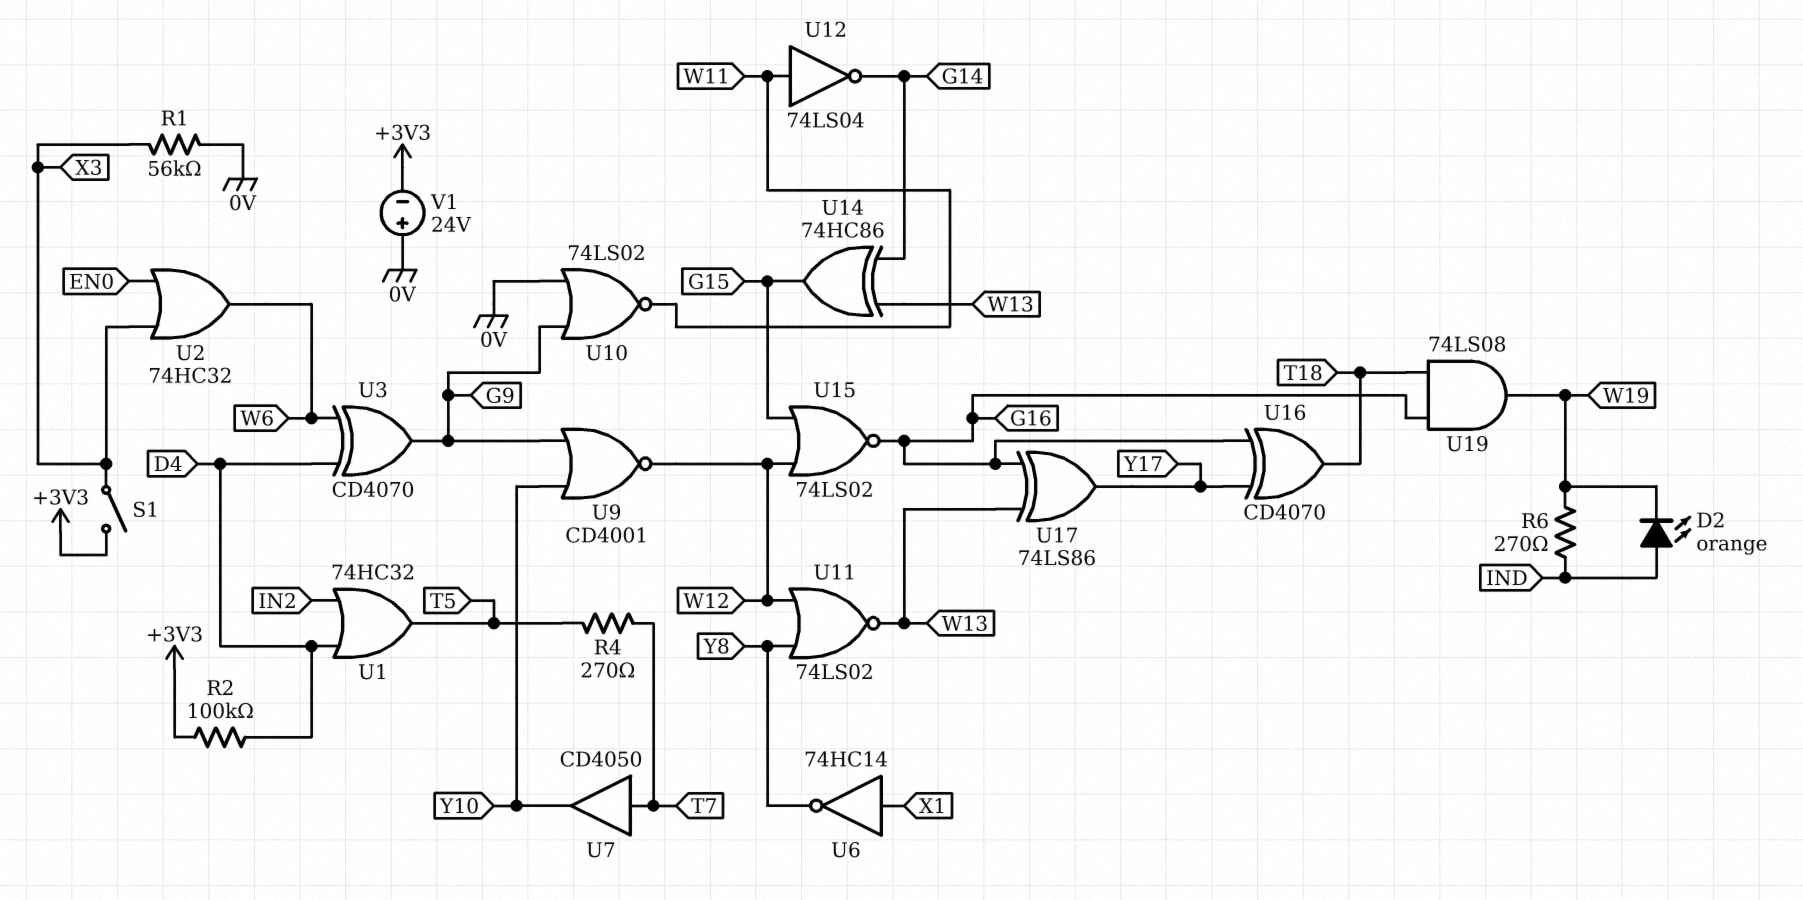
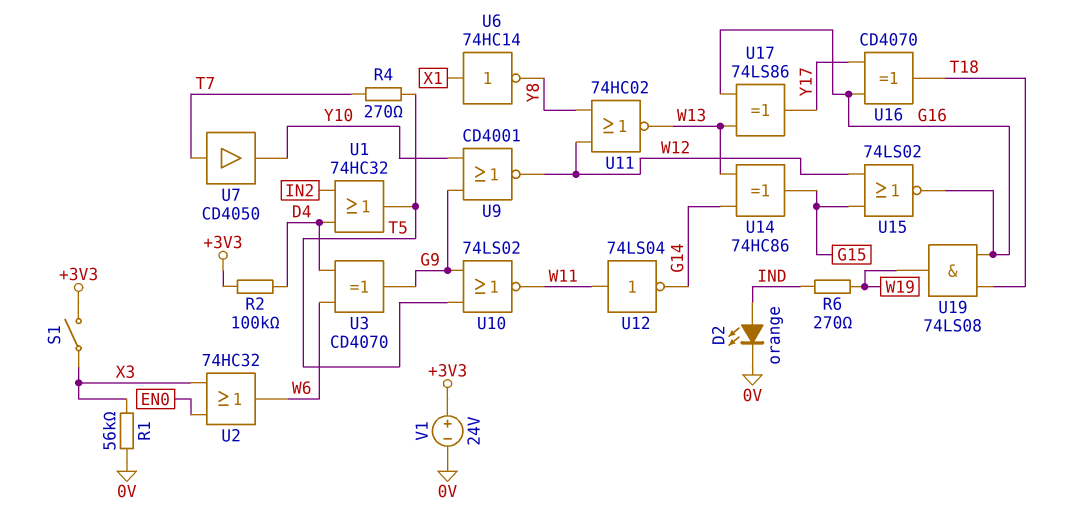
D2: LED orange (A IND, K W19) -> LED orange (A IND, K 0V)
U10: NOR 74LS02 (in 0V, in G9, out W11) -> NOR 74LS02 (in G9, in T5, out W11)
U11: NOR 74LS02 (in W12, in Y8, out W13) -> NOR 74HC02 (in W12, in Y8, out W13)
V1: 24V (plus 0V, minus +3V3) -> 24V (plus +3V3, minus 0V)

